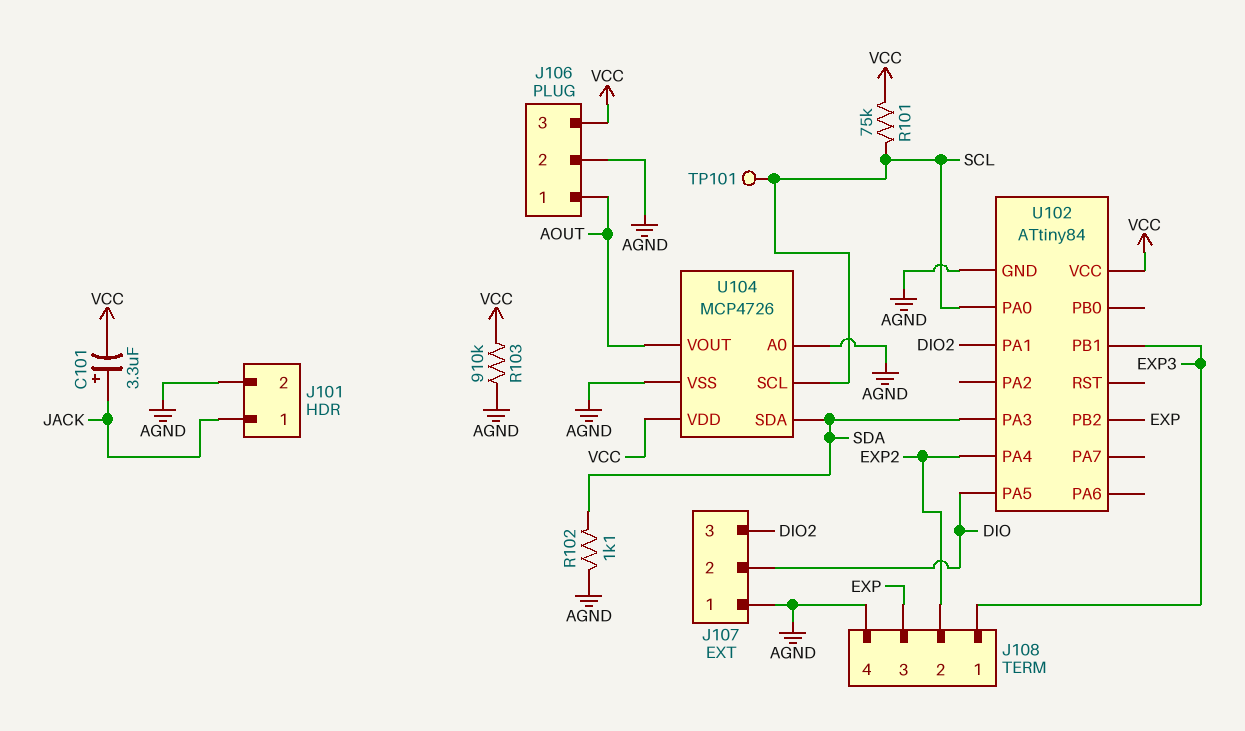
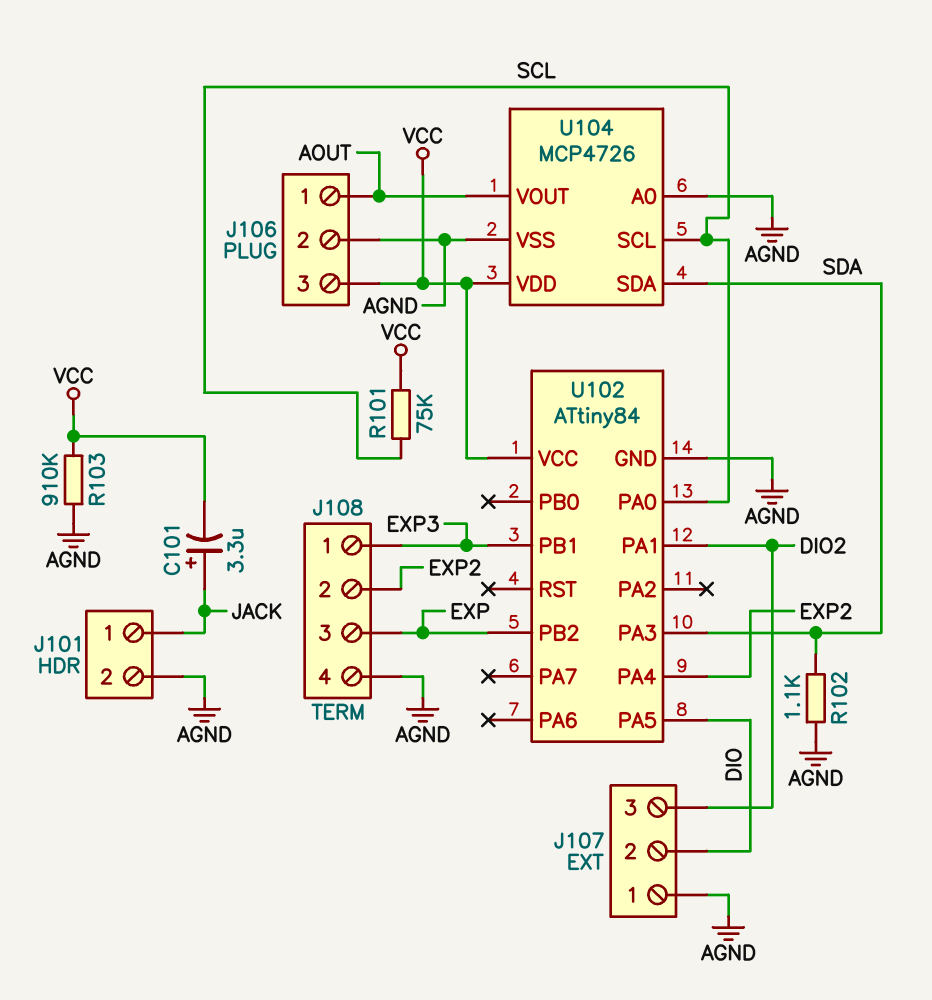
TP101: test point (SCL) -> none

